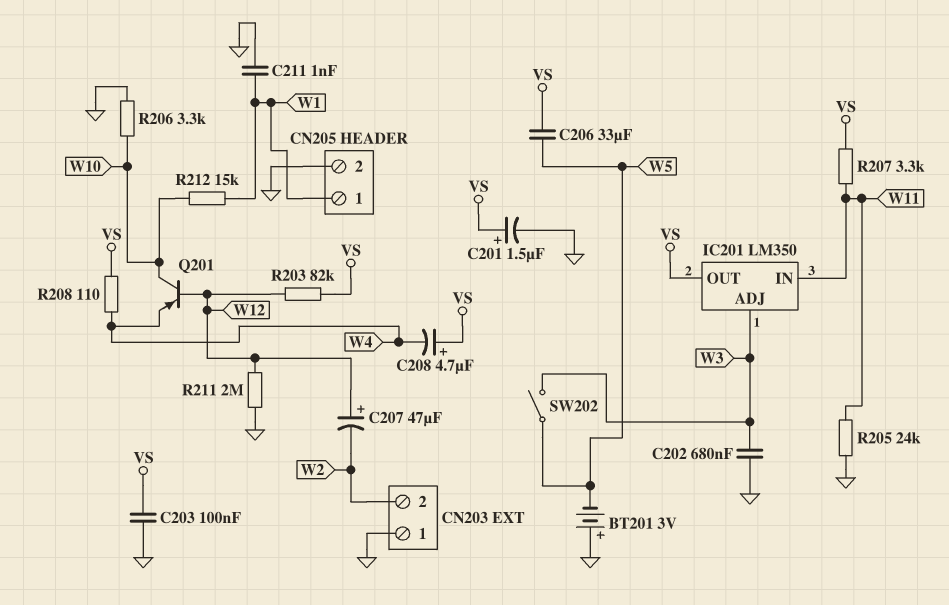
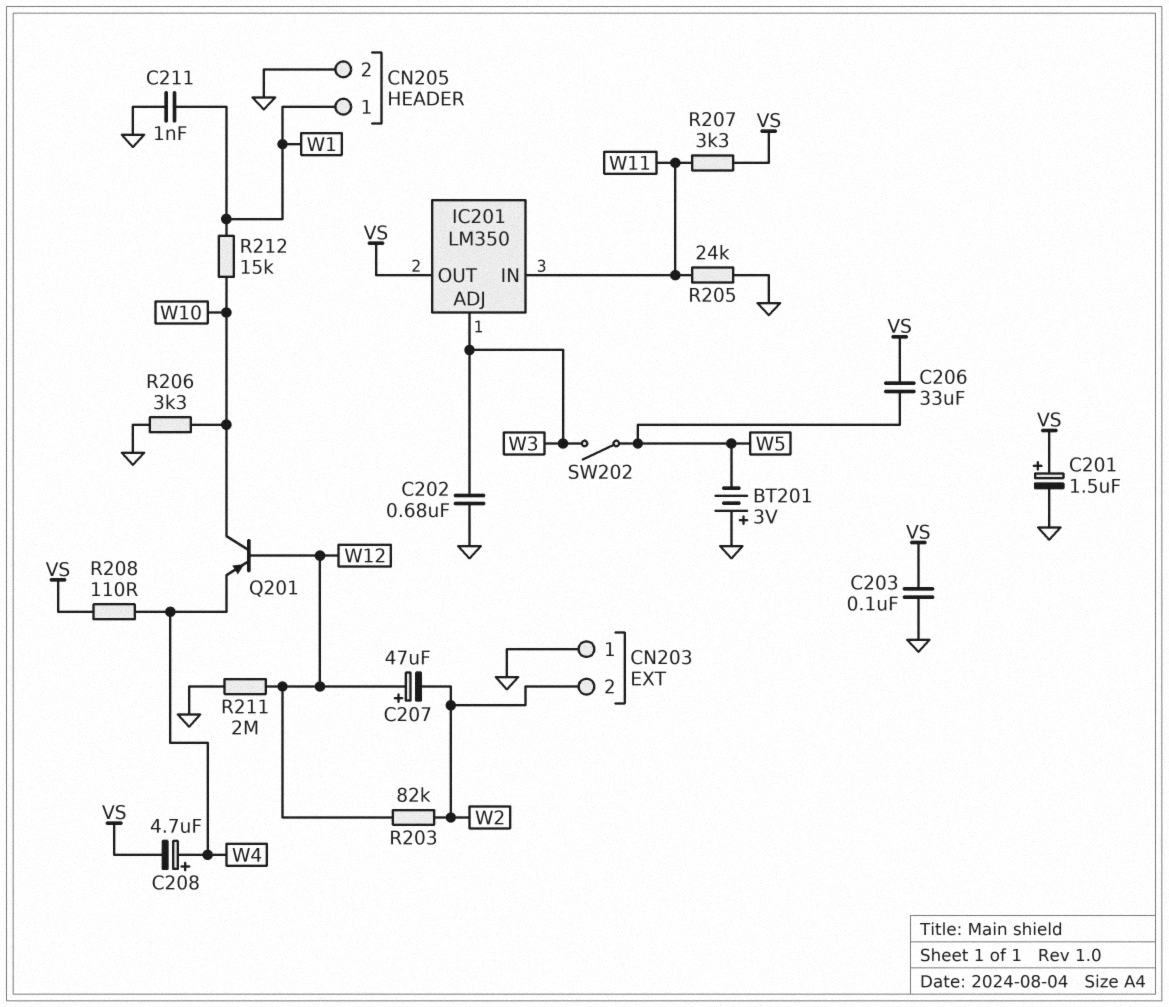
C208: 4.7uF (plus VS, minus W4) -> 4.7uF (plus W4, minus VS)
R203: 82k (VS, W12) -> 82k (W2, W12)

